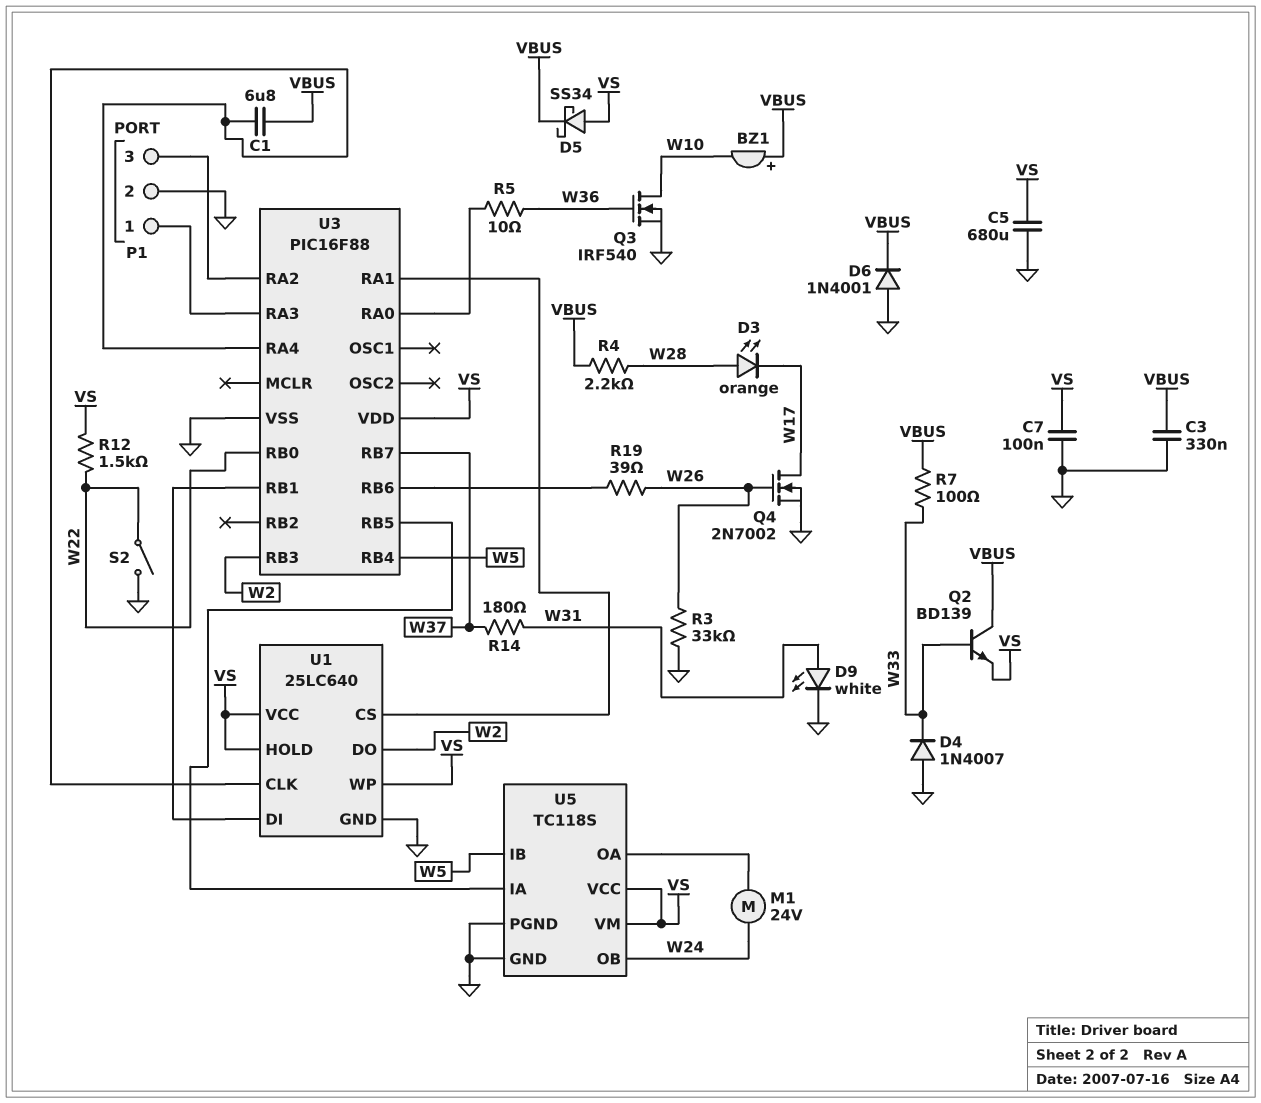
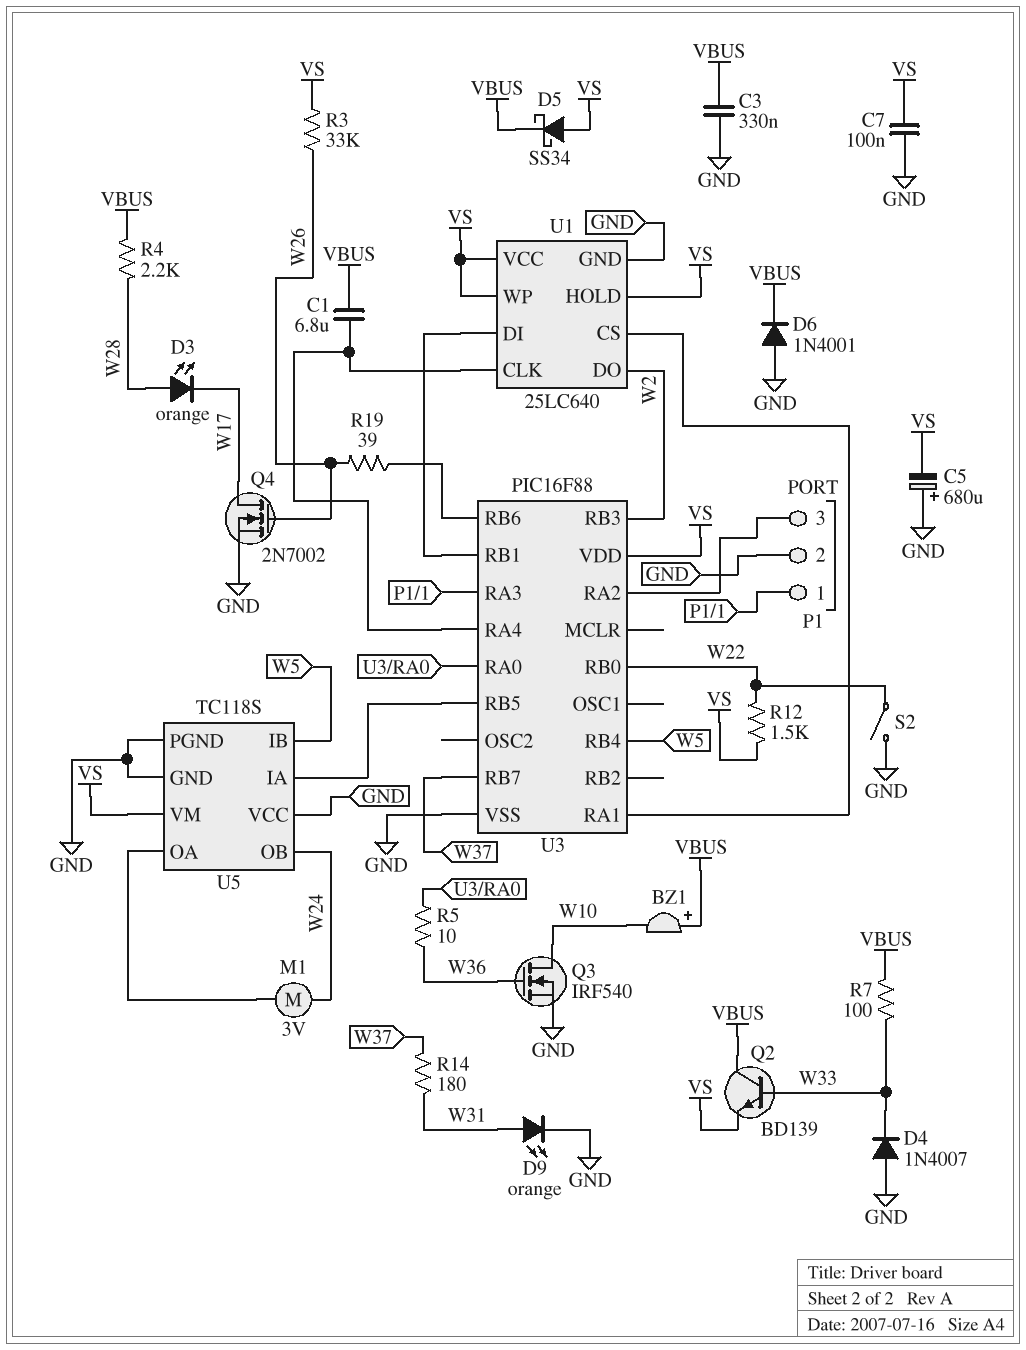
C5: 680uF (GND, VS) -> 680uF (plus GND, minus VS)
D9: LED white (A W31, K GND) -> LED orange (A W31, K GND)
M1: motor 24V (U5/OA, W24) -> motor 3V (U5/OA, W24)
R3: 33k (GND, W26) -> 33k (VS, W26)
U5 pin VCC: VS -> GND

